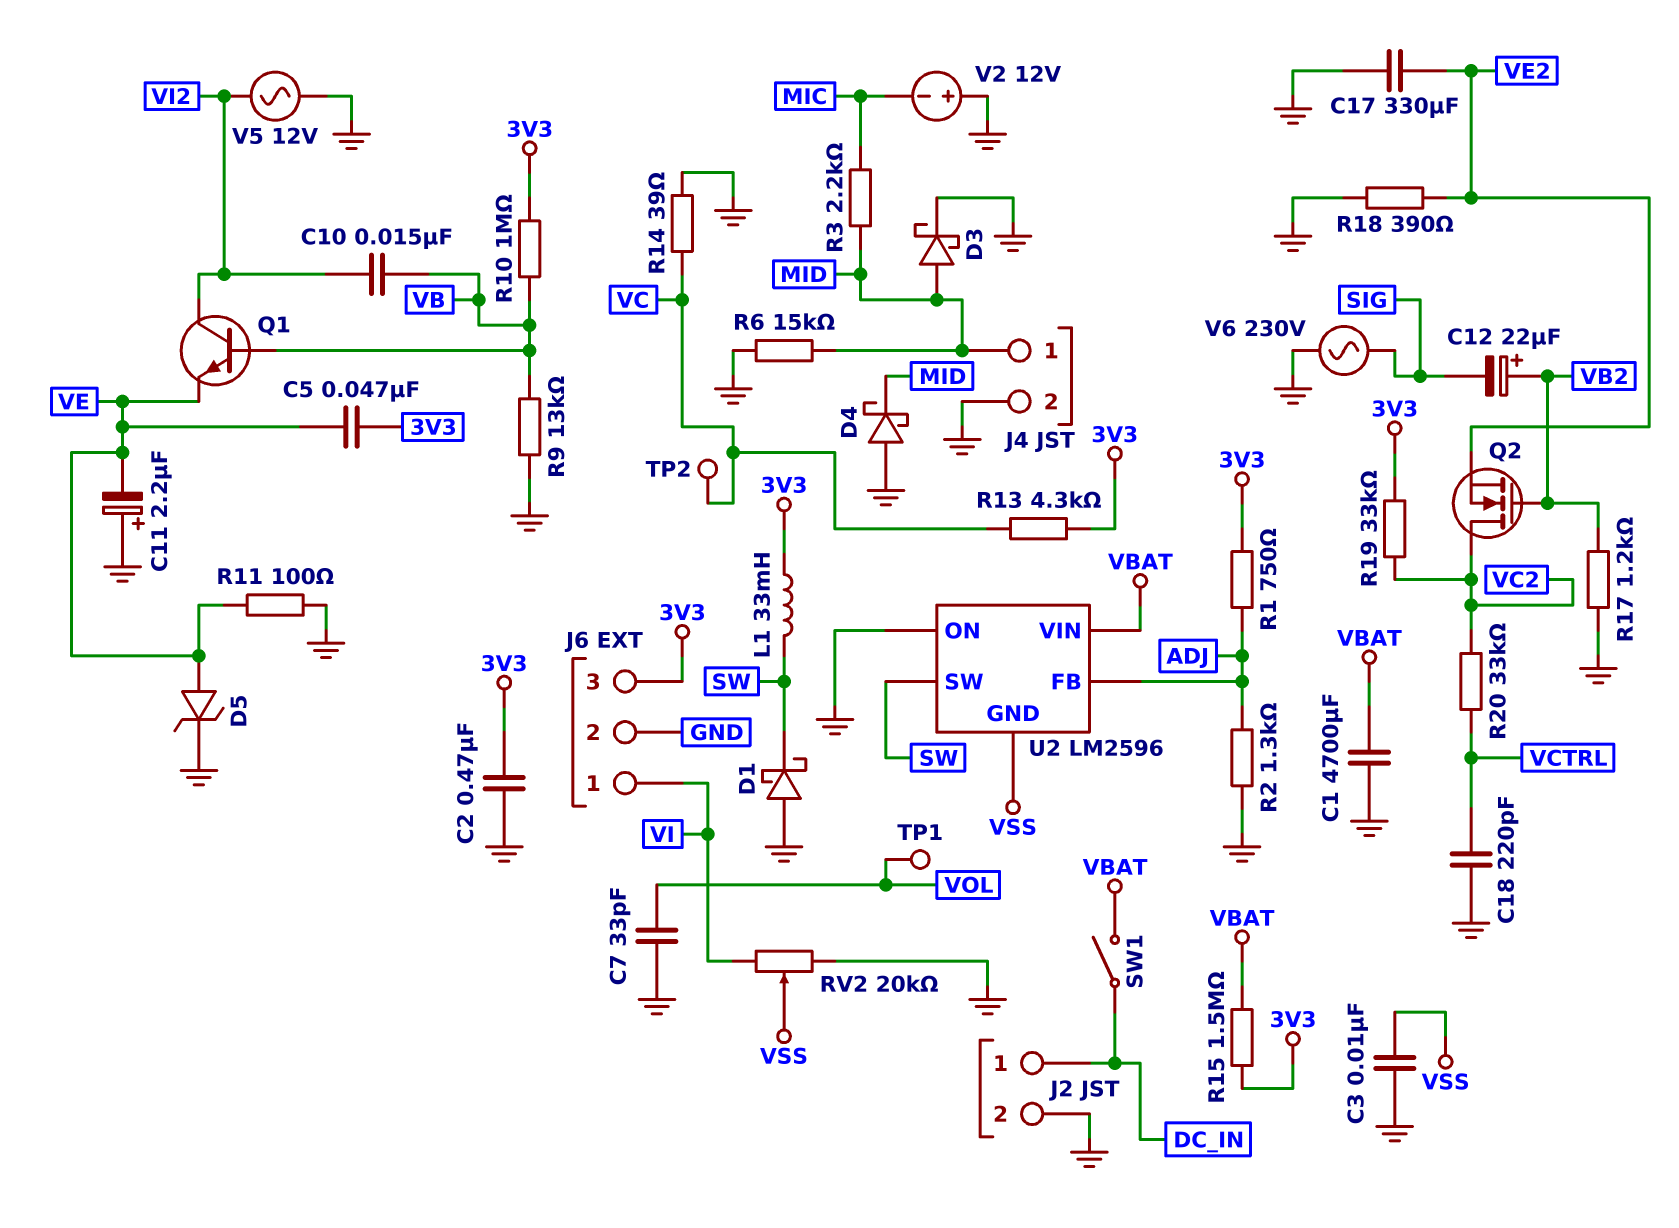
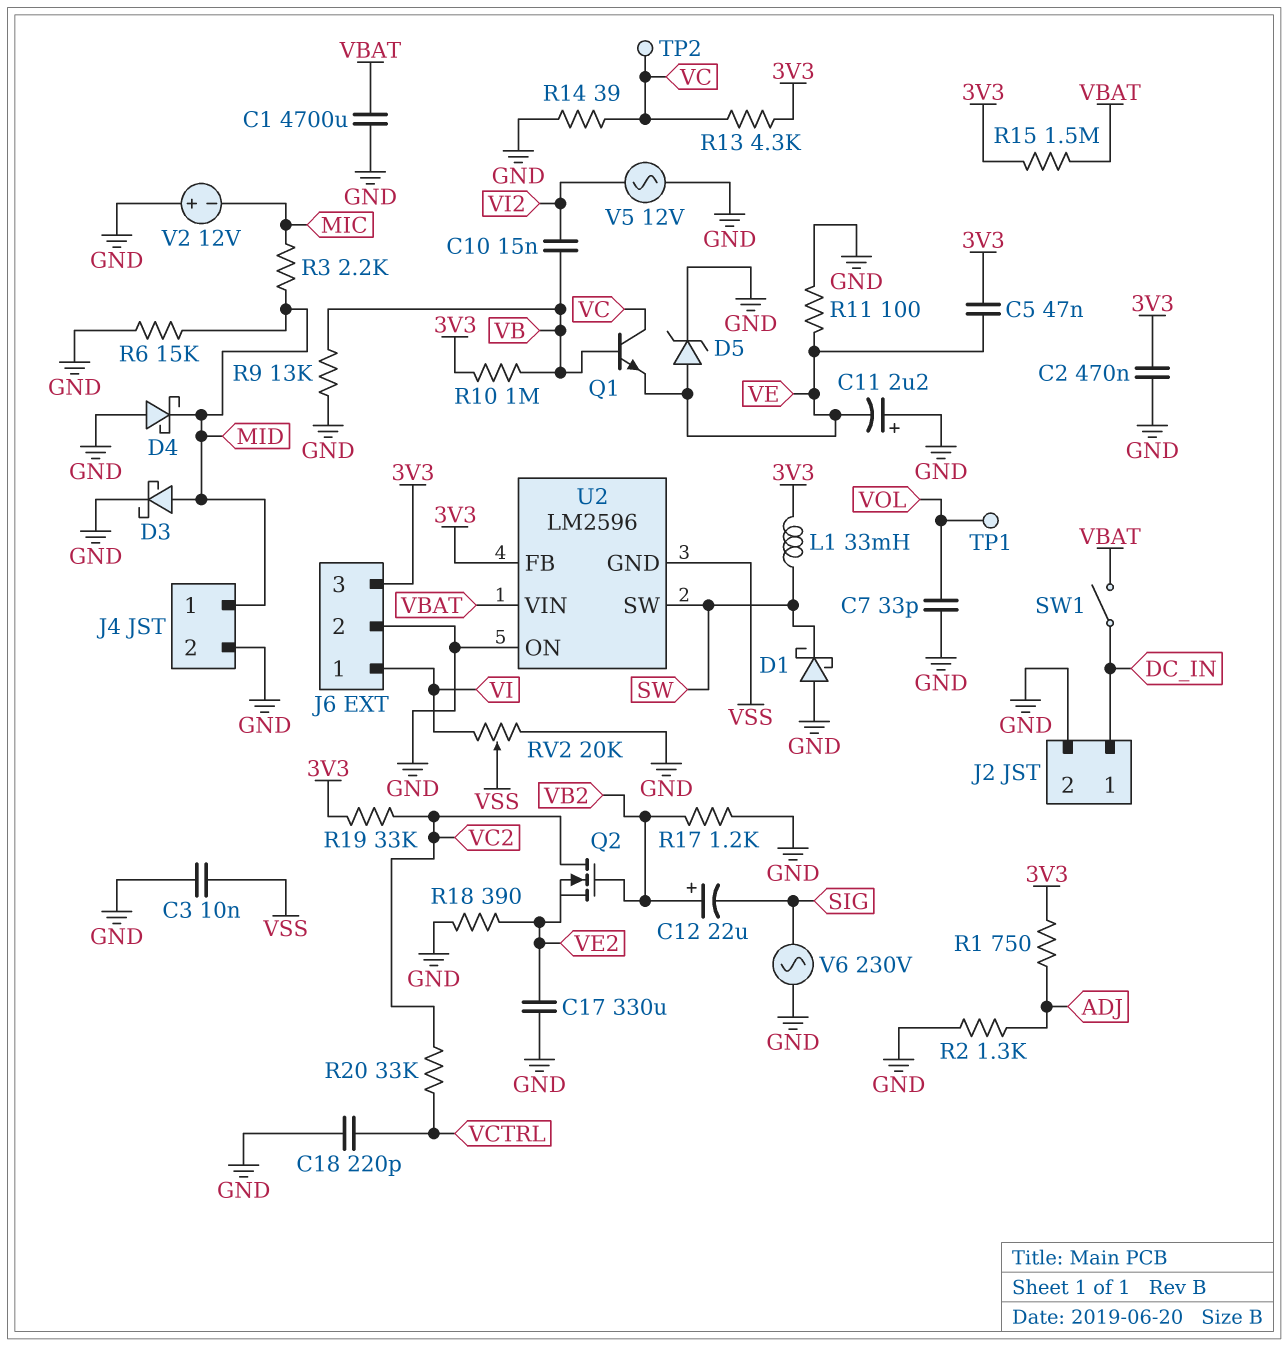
Q1: NPN (B VB, C VI2, E VE) -> NPN (B VB, C VC, E VE)
U2 pin FB: ADJ -> 3V3

